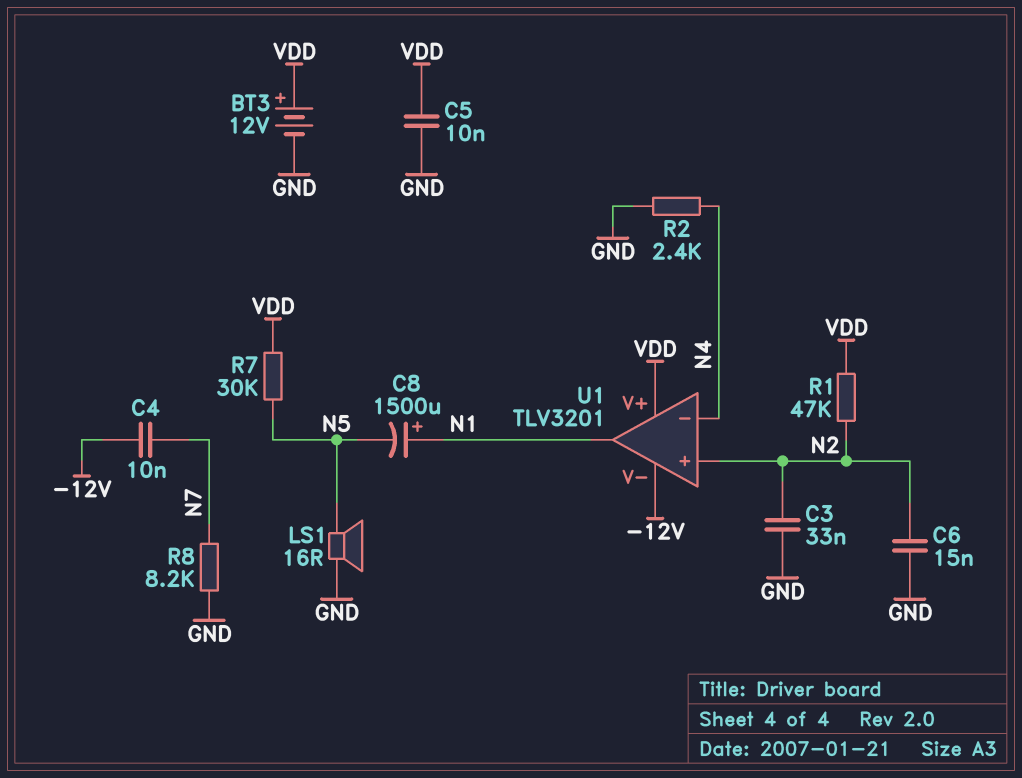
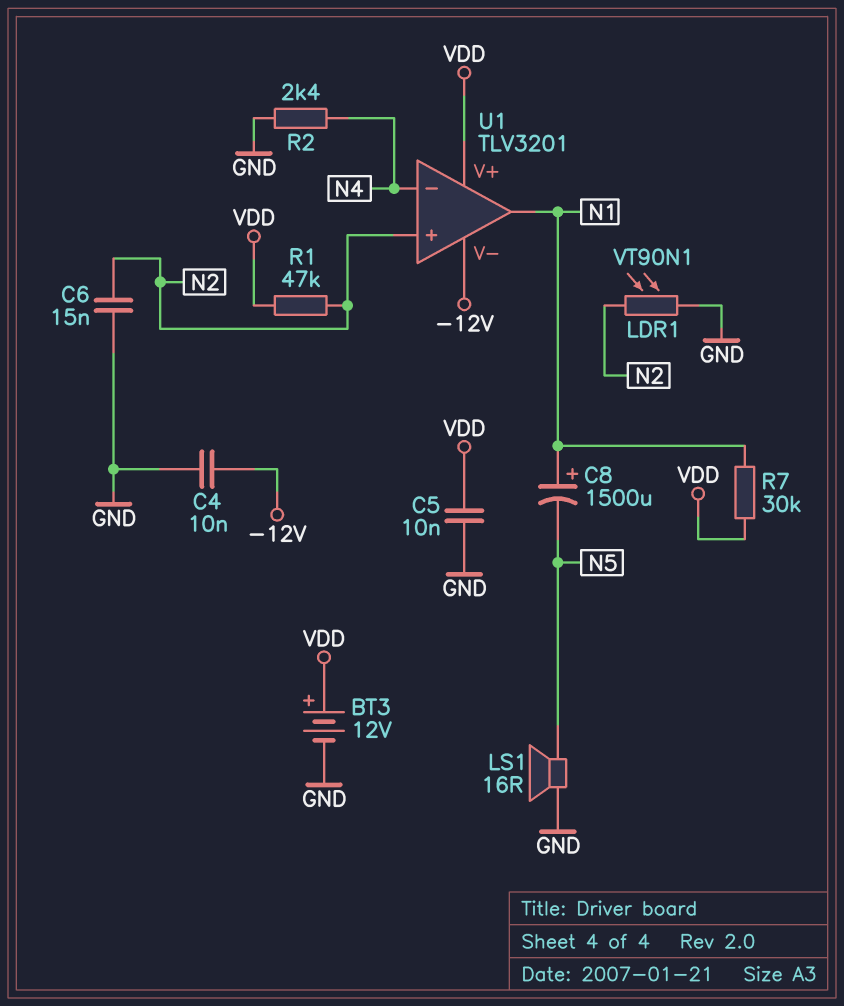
C3: 33nF (GND, N2) -> none
C4: 10nF (-12V, N7) -> 10nF (-12V, GND)
LDR1: none -> VT90N1 (GND, N2)
R7: 30k (N5, VDD) -> 30k (N1, VDD)
R8: 8.2k (GND, N7) -> none

